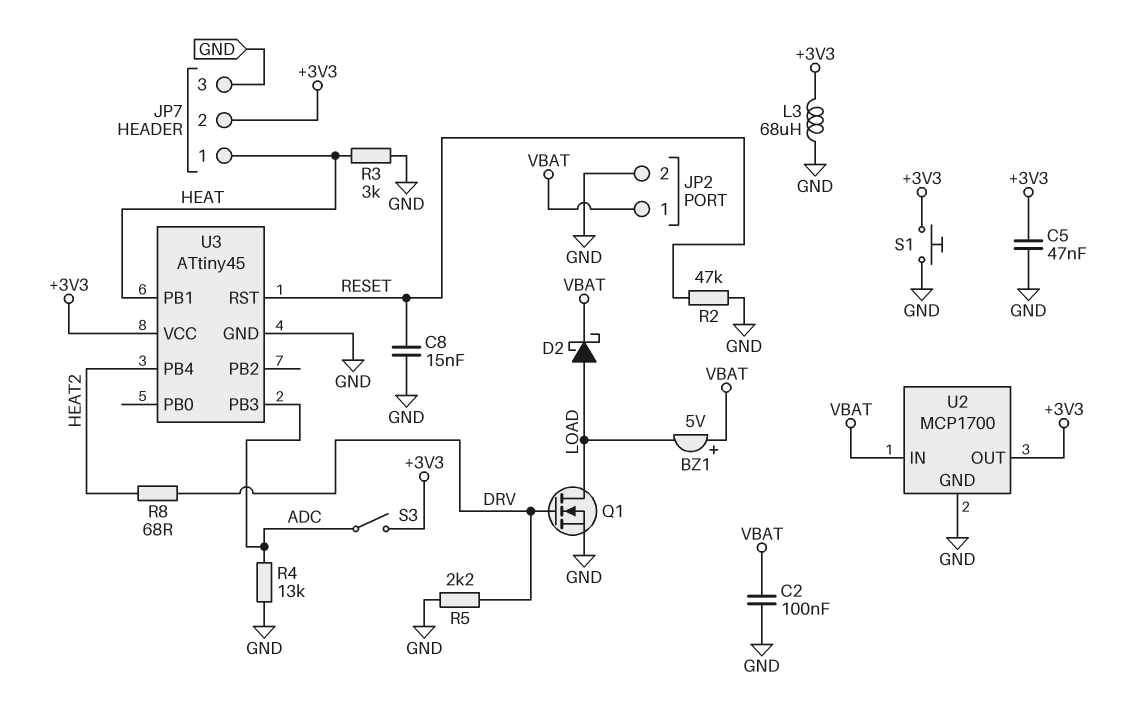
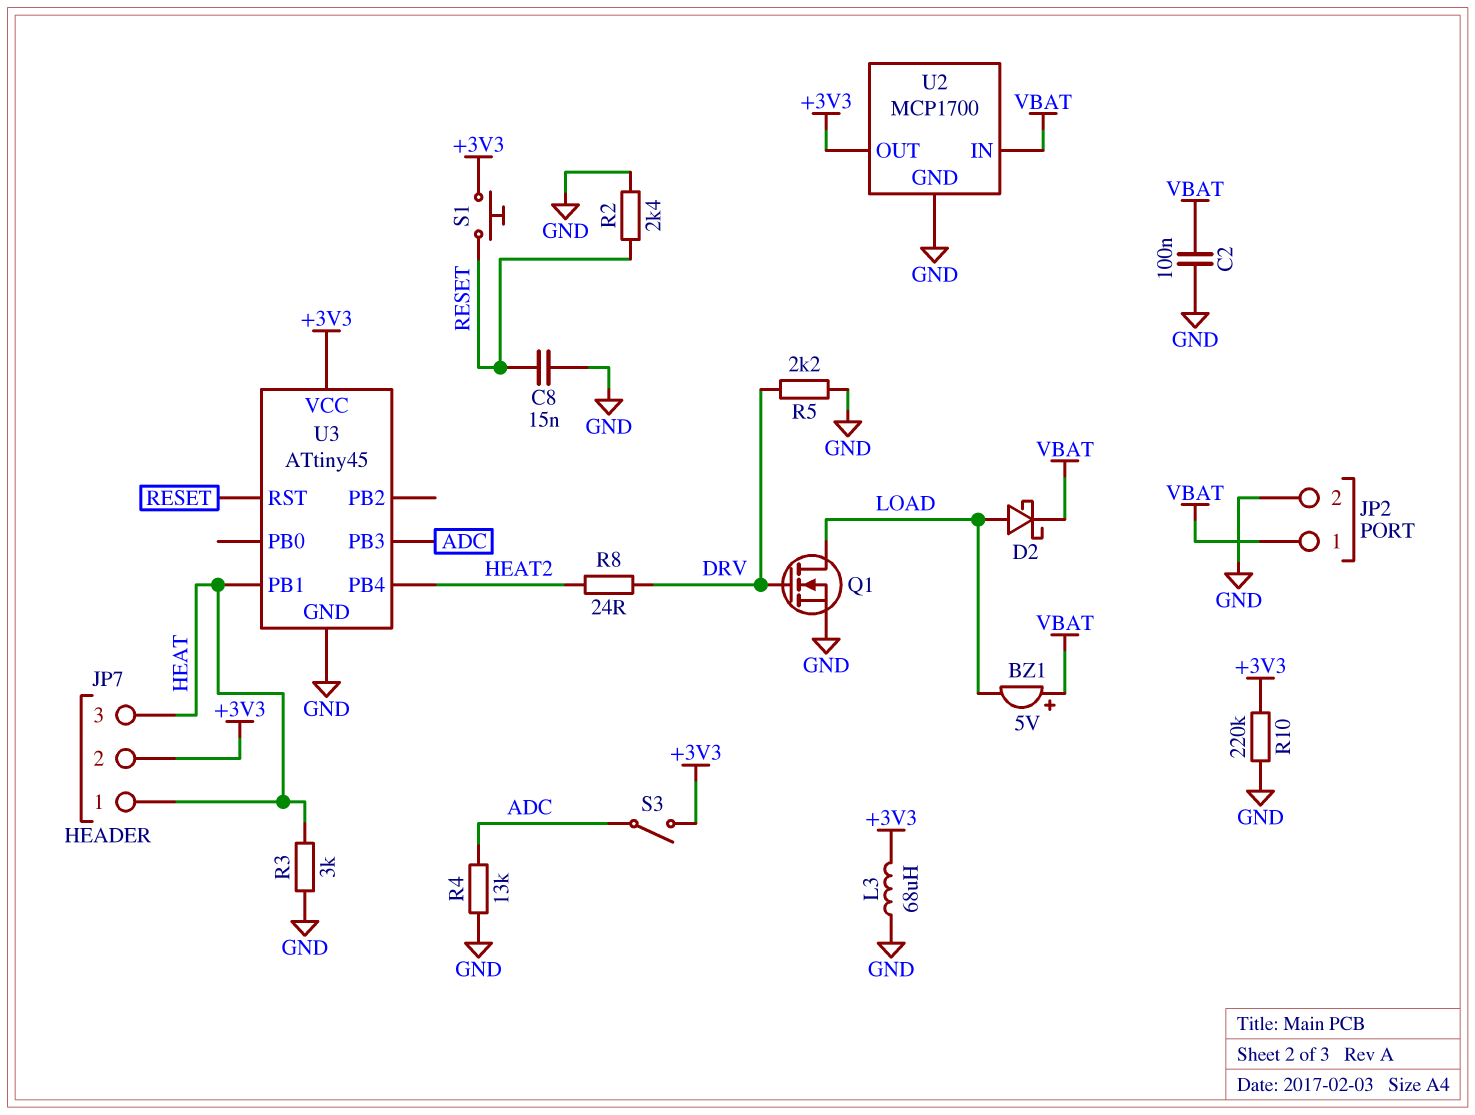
C5: 47nF (+3V3, GND) -> none
JP7 pin 3: GND -> HEAT
R2: 47k (GND, RESET) -> 2.4k (GND, RESET)
R8: 68 (DRV, HEAT2) -> 24 (DRV, HEAT2)
R10: none -> 220k (+3V3, GND)
S1: button (+3V3, GND) -> button (+3V3, RESET)

